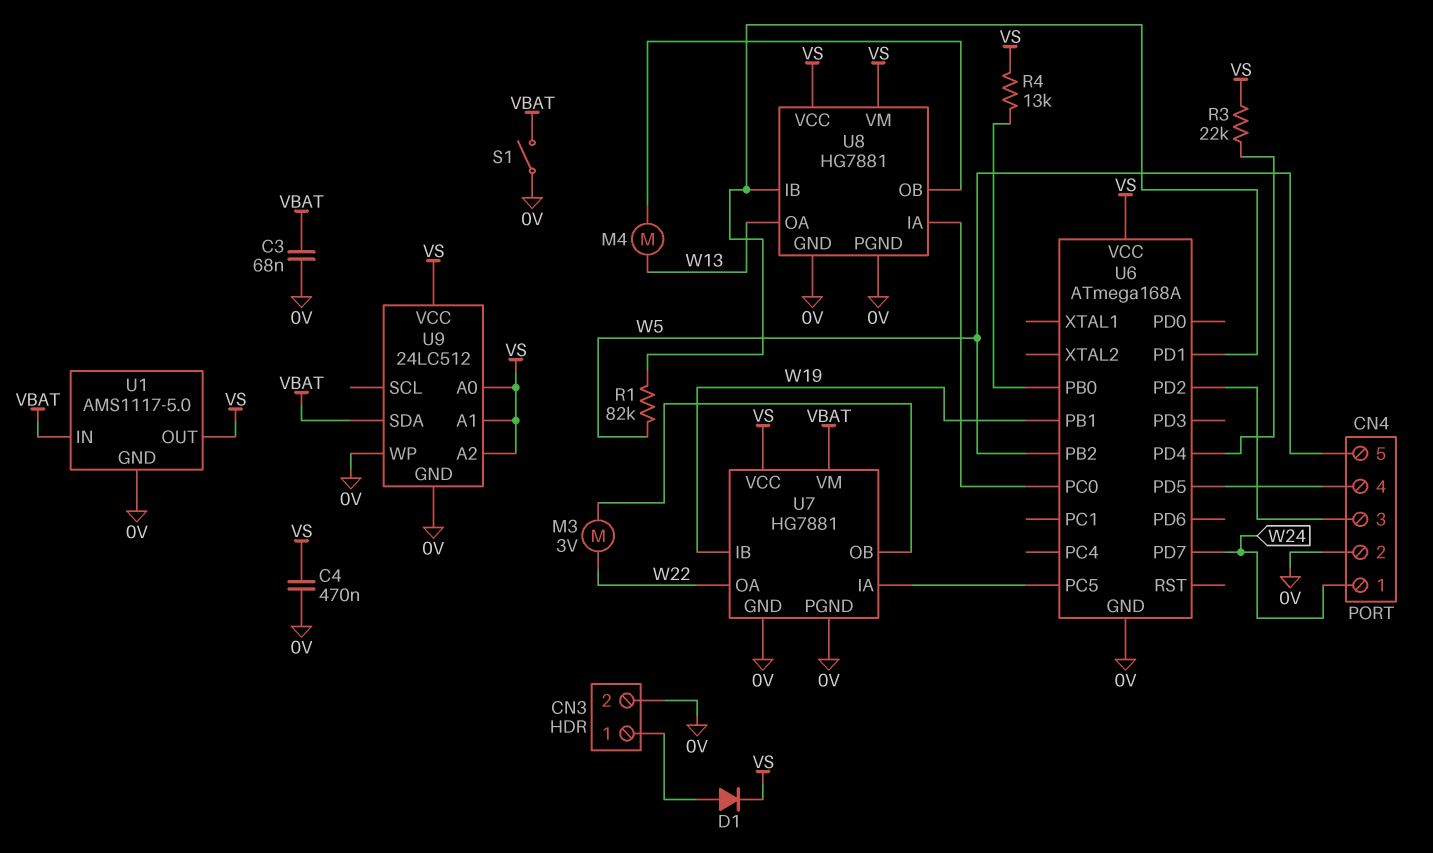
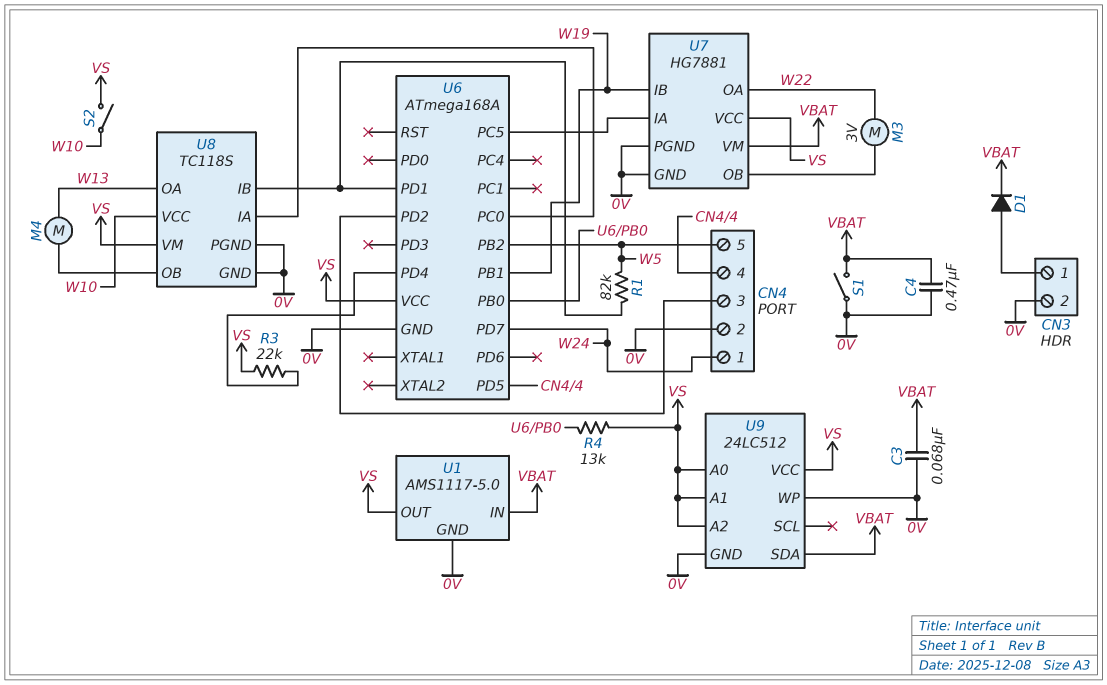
C4: 470nF (0V, VS) -> 470nF (0V, VBAT)
D1: diode (A CN3/1, K VS) -> diode (A CN3/1, K VBAT)
S2: none -> switch (VS, W10)
U8: HG7881 -> TC118S
U8 pin VCC: VS -> W10

